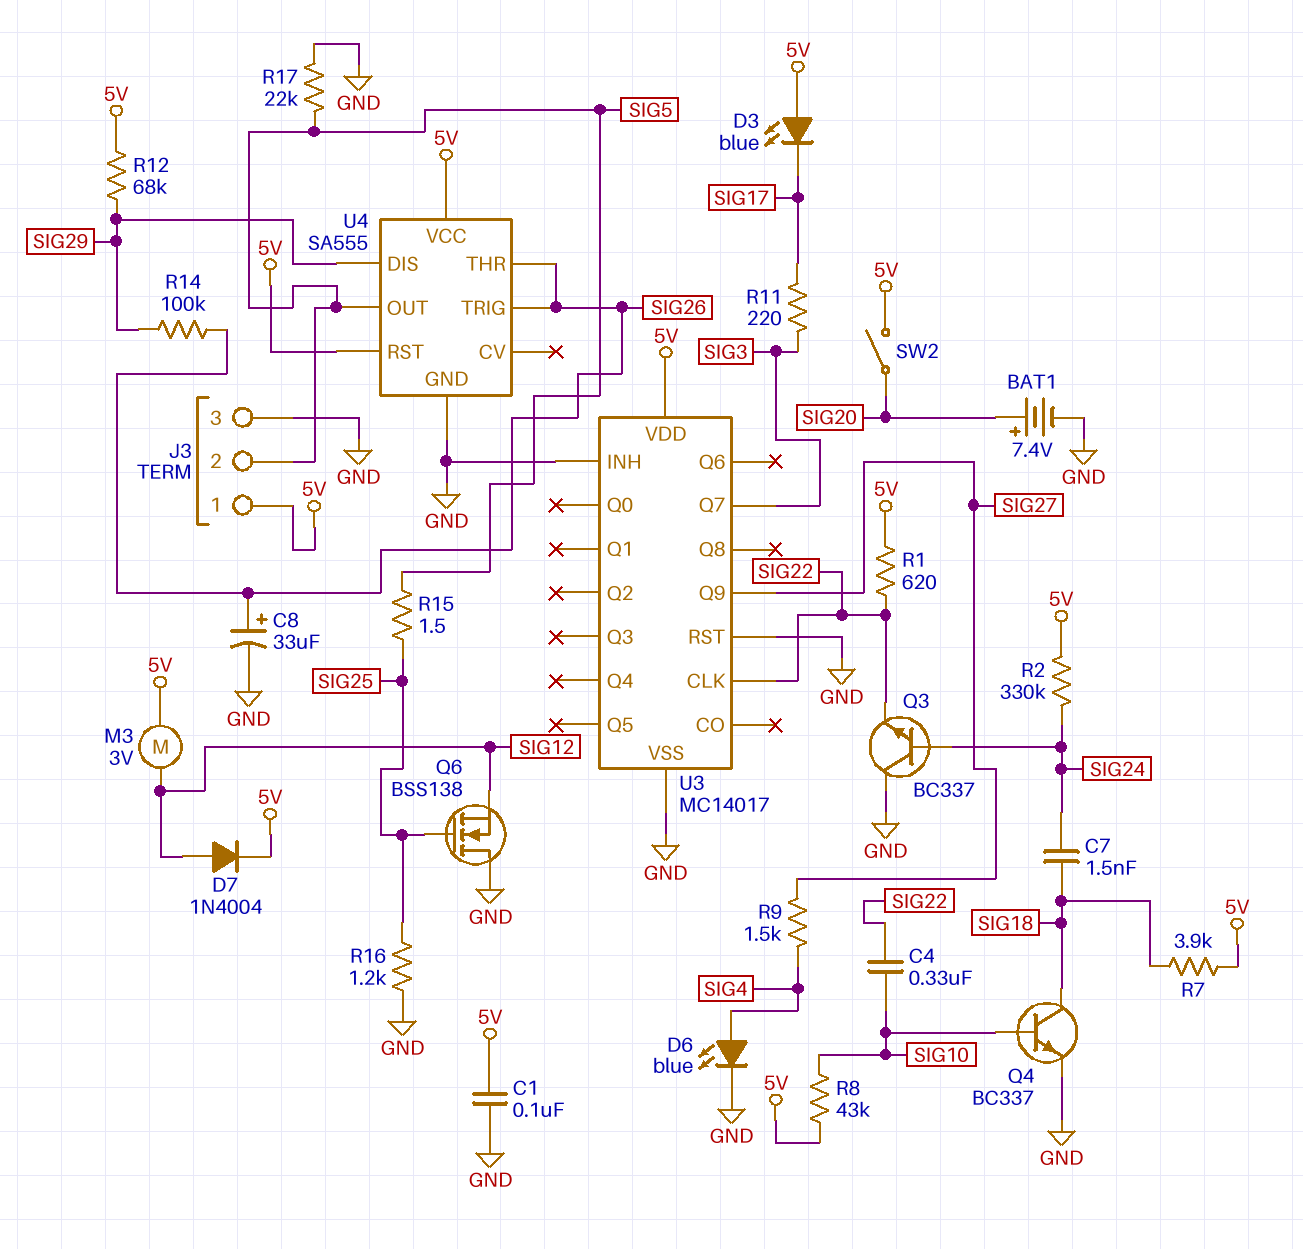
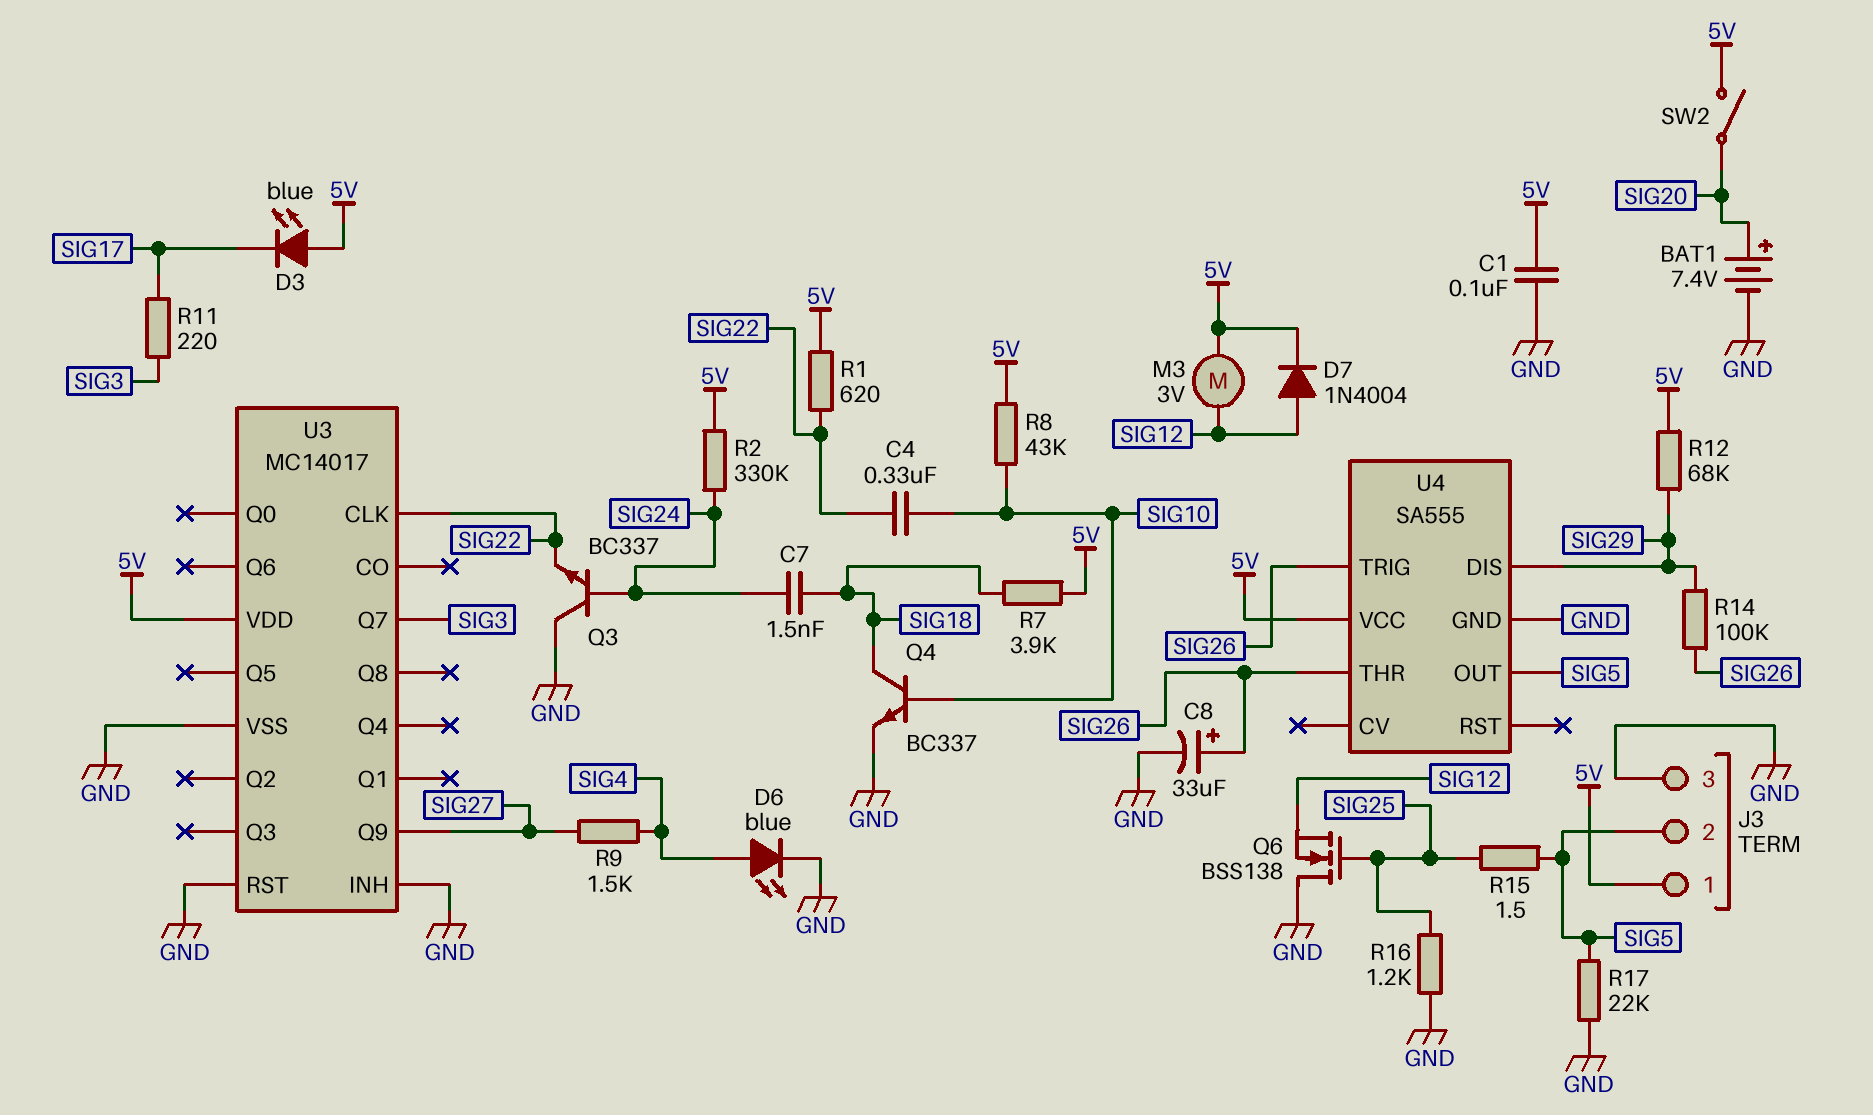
U4 pin RST: 5V -> none

